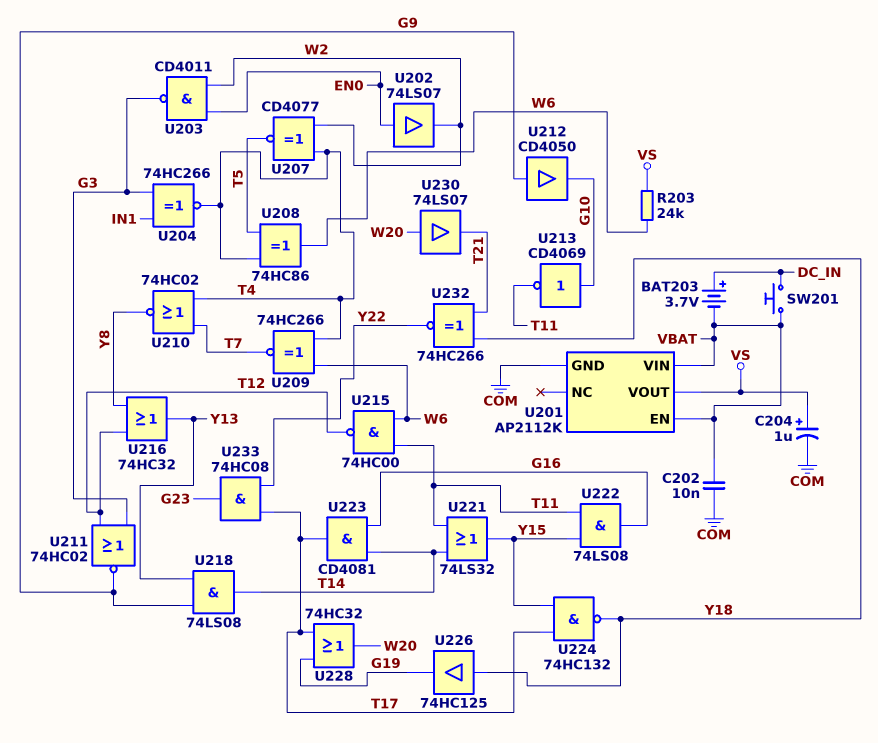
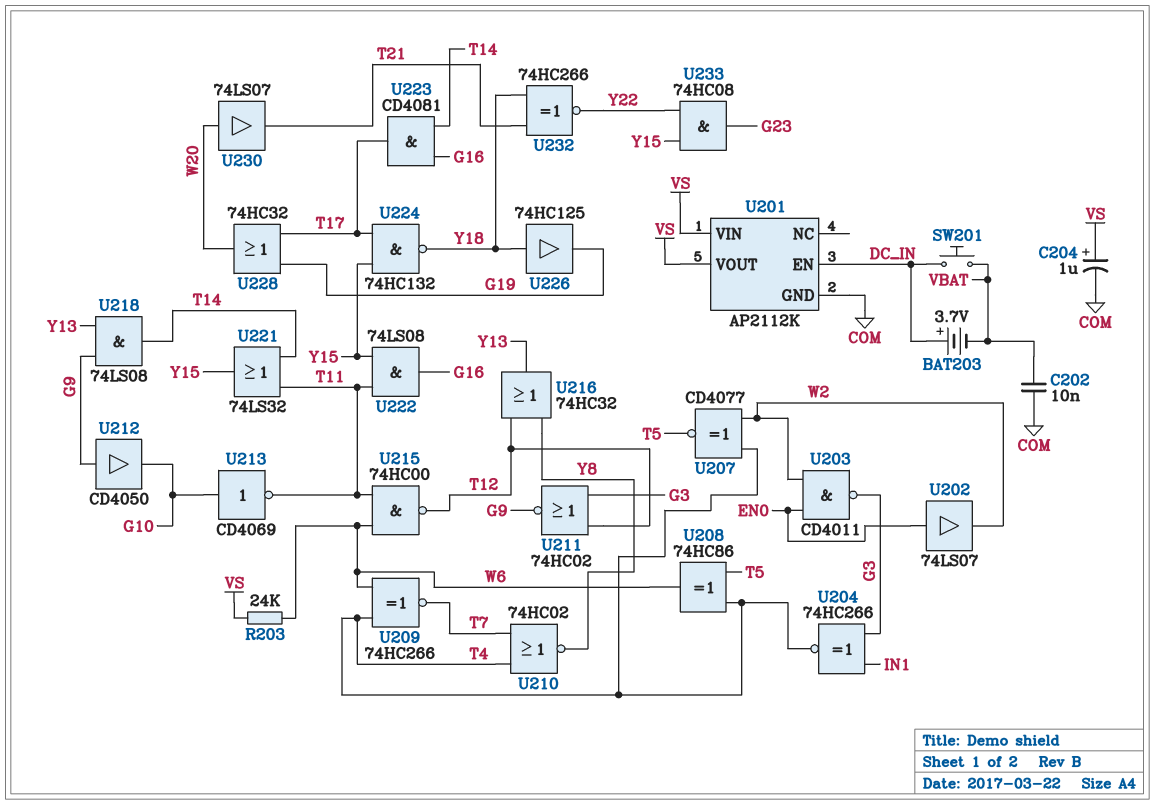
U201 pin EN: VBAT -> DC_IN
U201 pin VIN: VBAT -> VS
U233: AND 74HC08 (in T17, in Y22, out G23) -> AND 74HC08 (in Y15, in Y22, out G23)

